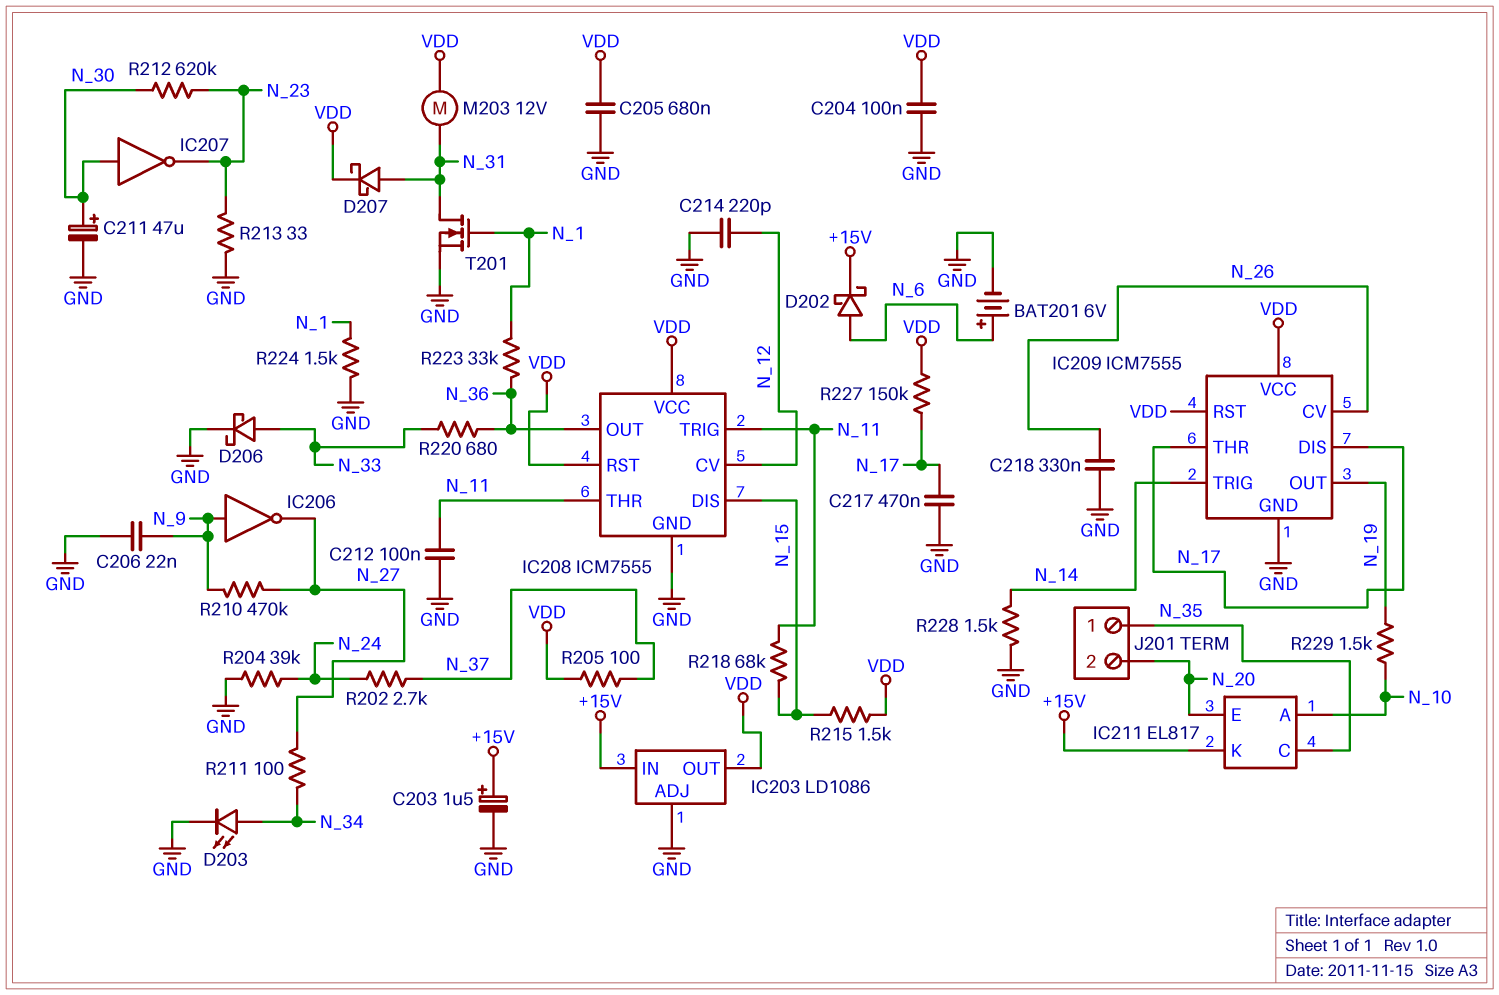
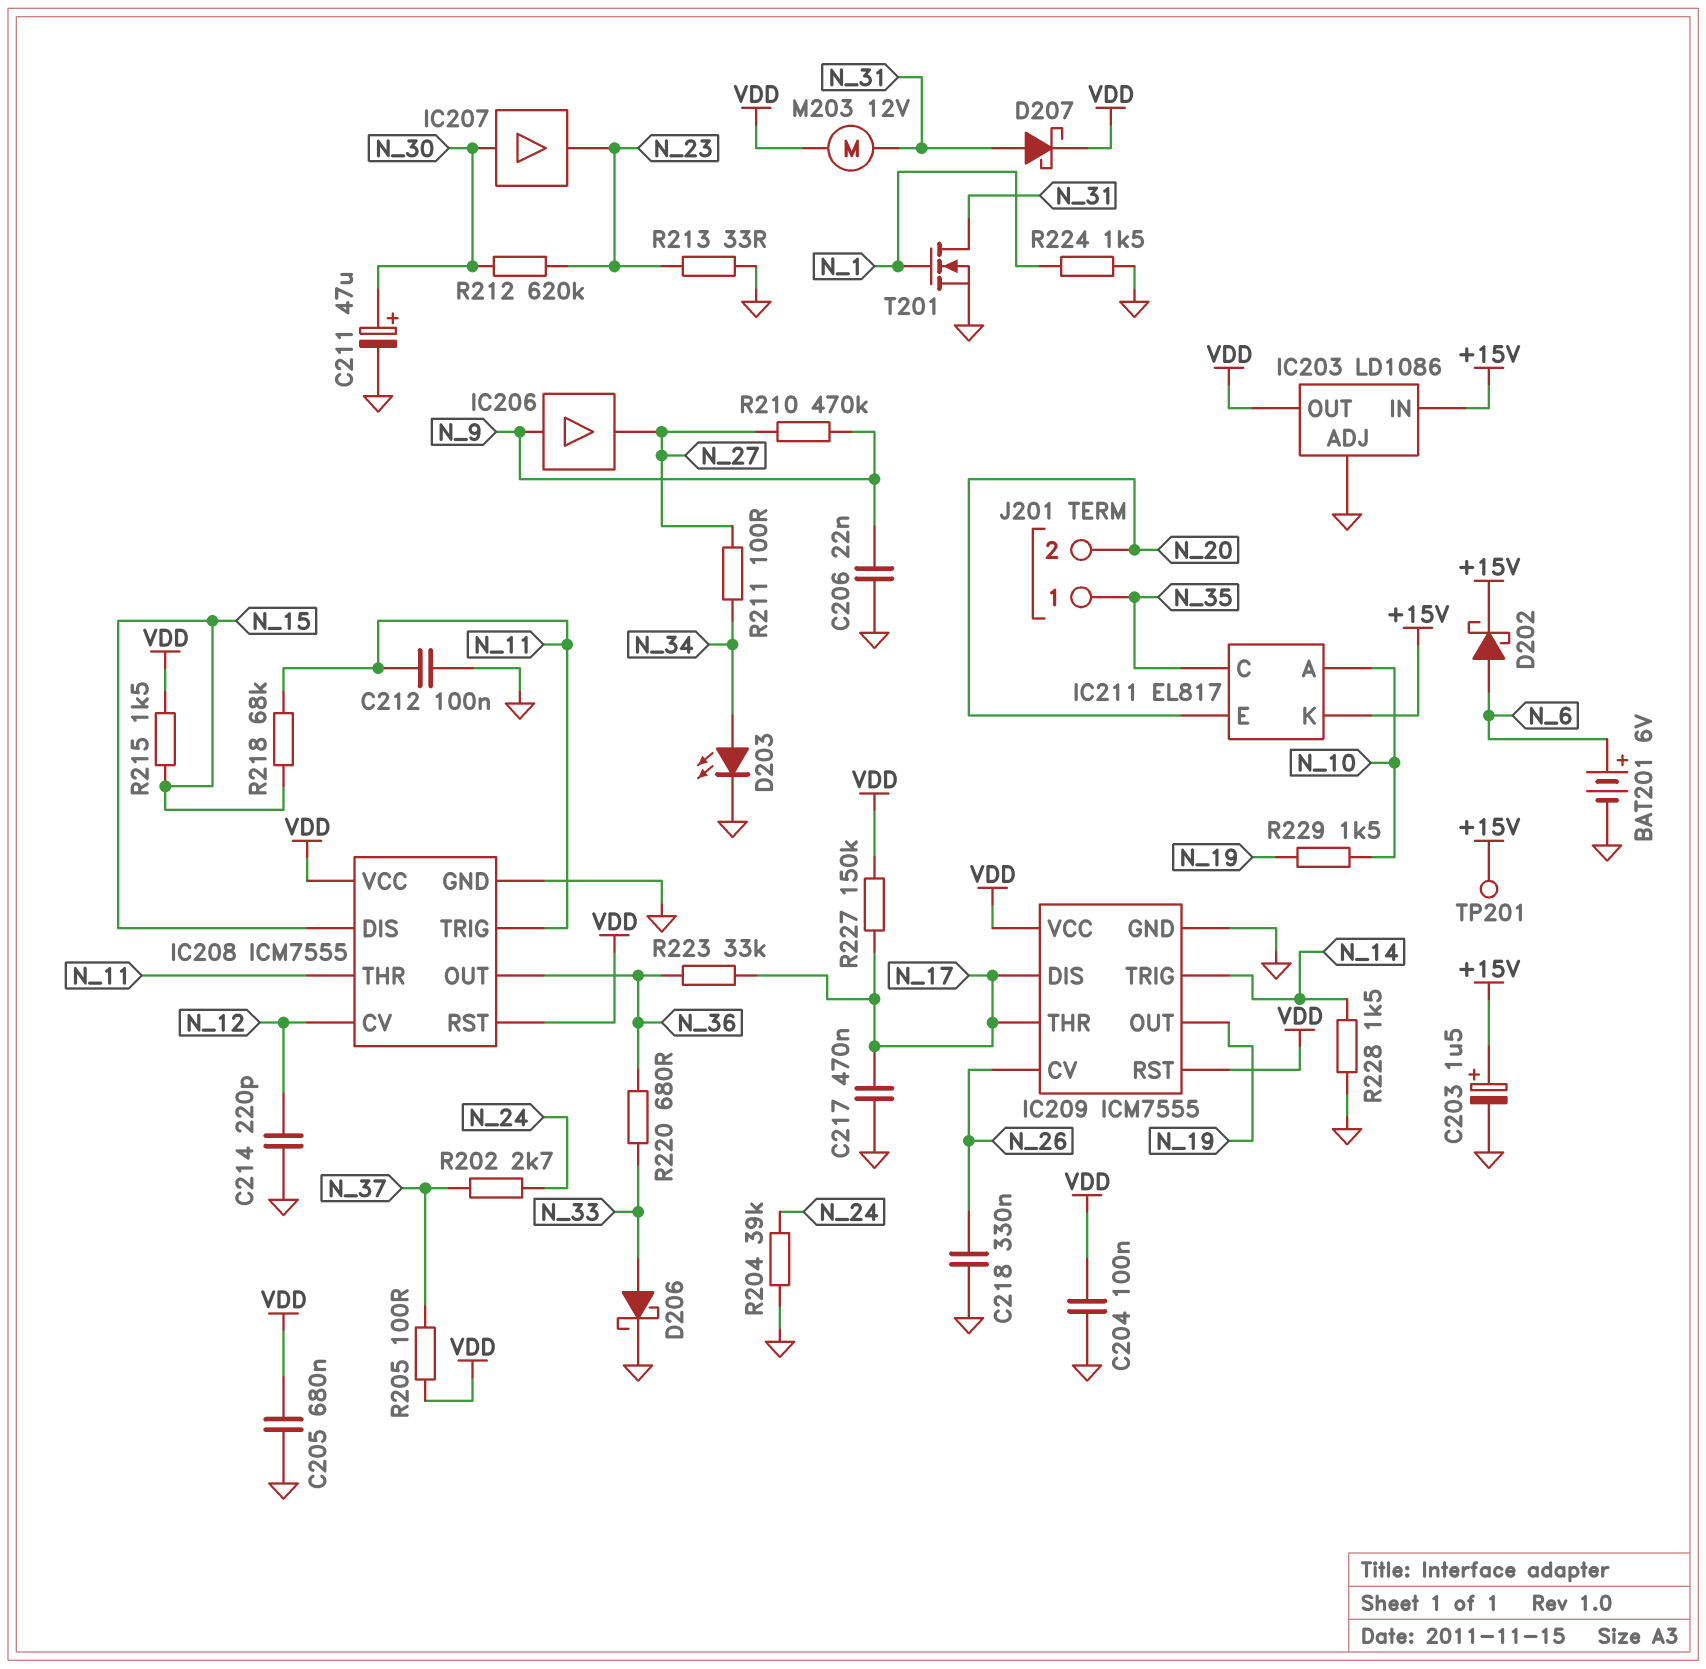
IC206: NOT (in N_9, out N_27) -> buffer (in N_9, out N_27)
IC207: NOT (in N_30, out N_23) -> buffer (in N_30, out N_23)
R223: 33k (N_1, N_36) -> 33k (N_17, N_36)
TP201: none -> test point (+15V)

